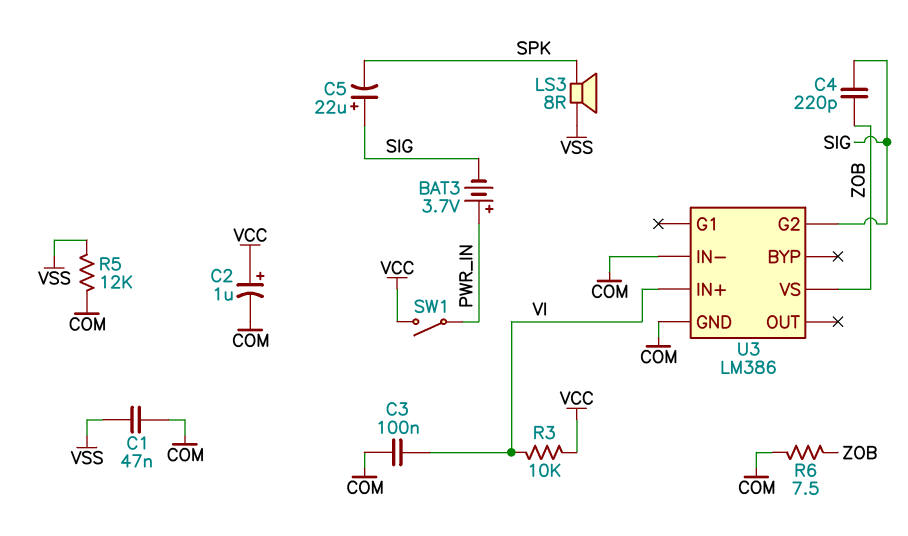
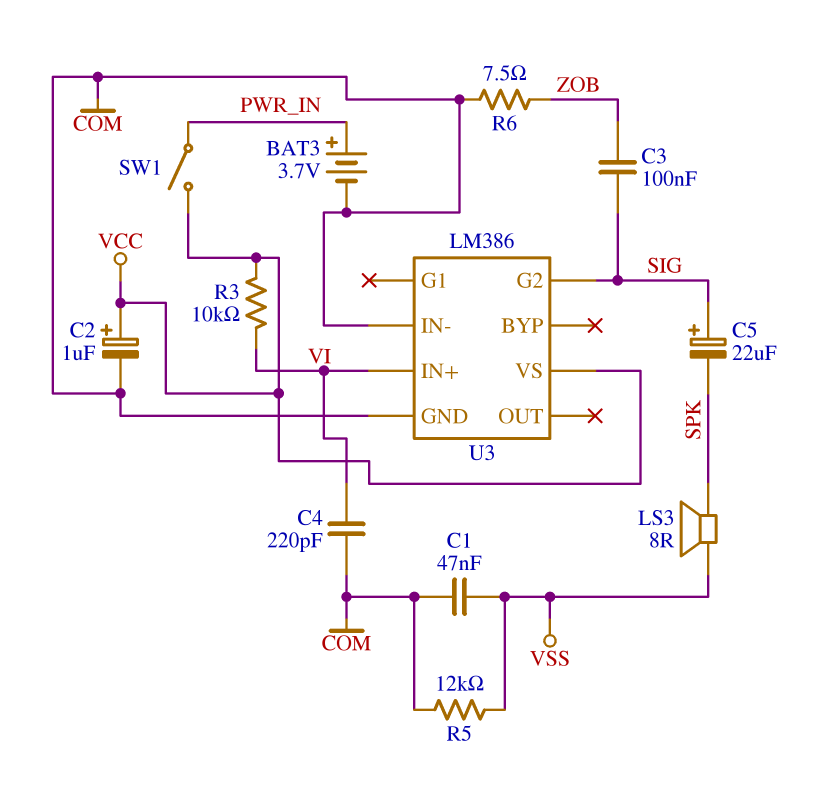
BAT3: 3.7V (plus PWR_IN, minus SIG) -> 3.7V (plus PWR_IN, minus COM)
C3: 100nF (COM, VI) -> 100nF (SIG, ZOB)
C4: 220pF (SIG, ZOB) -> 220pF (COM, VI)
U3 pin VS: ZOB -> VCC

